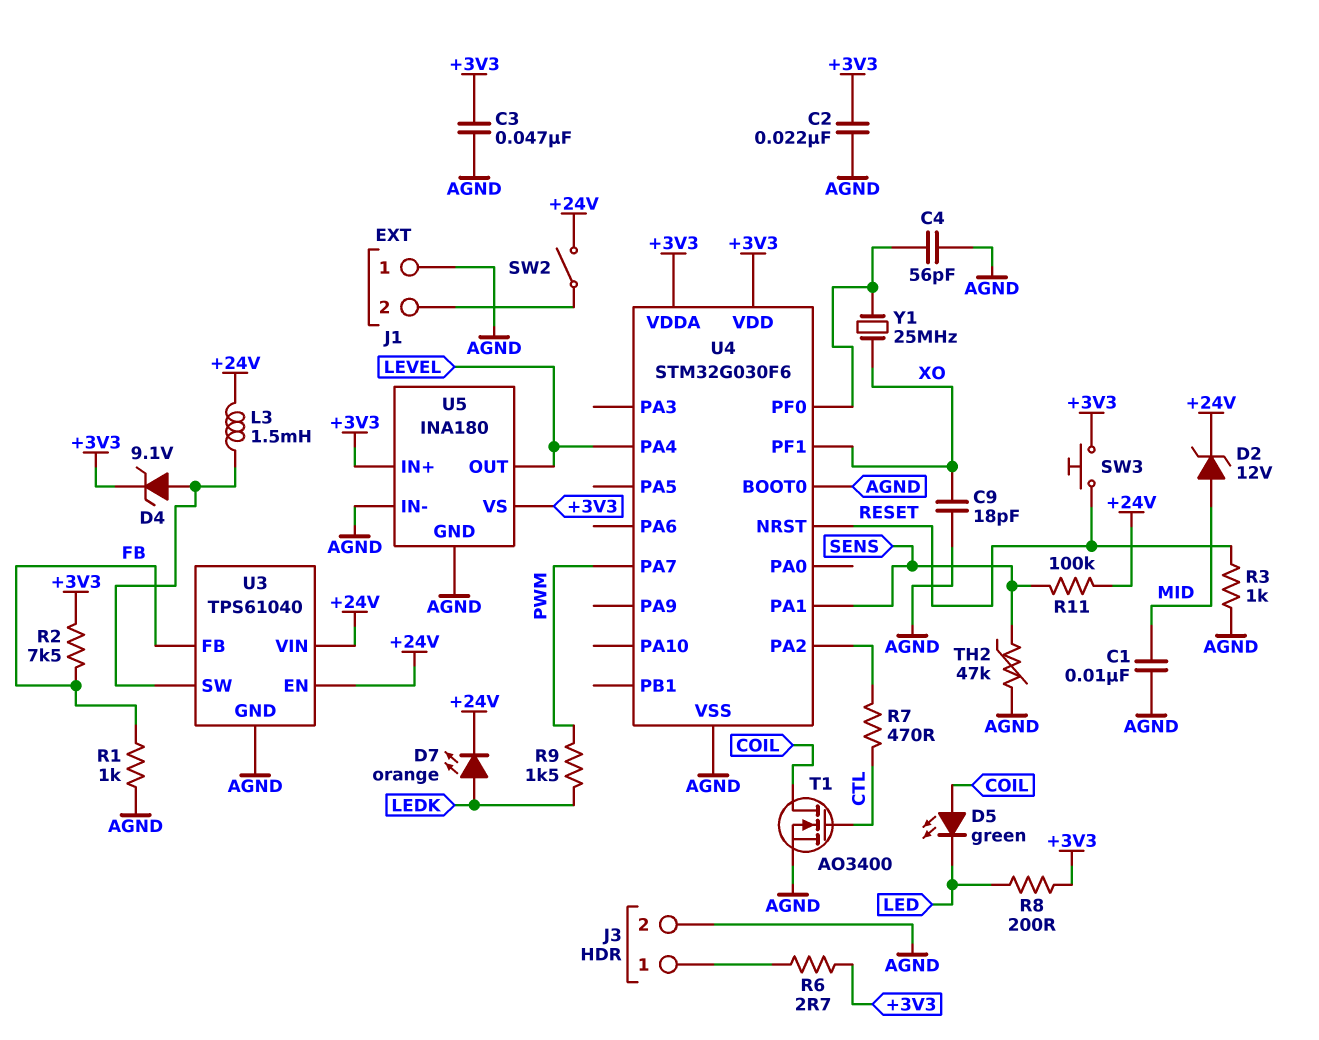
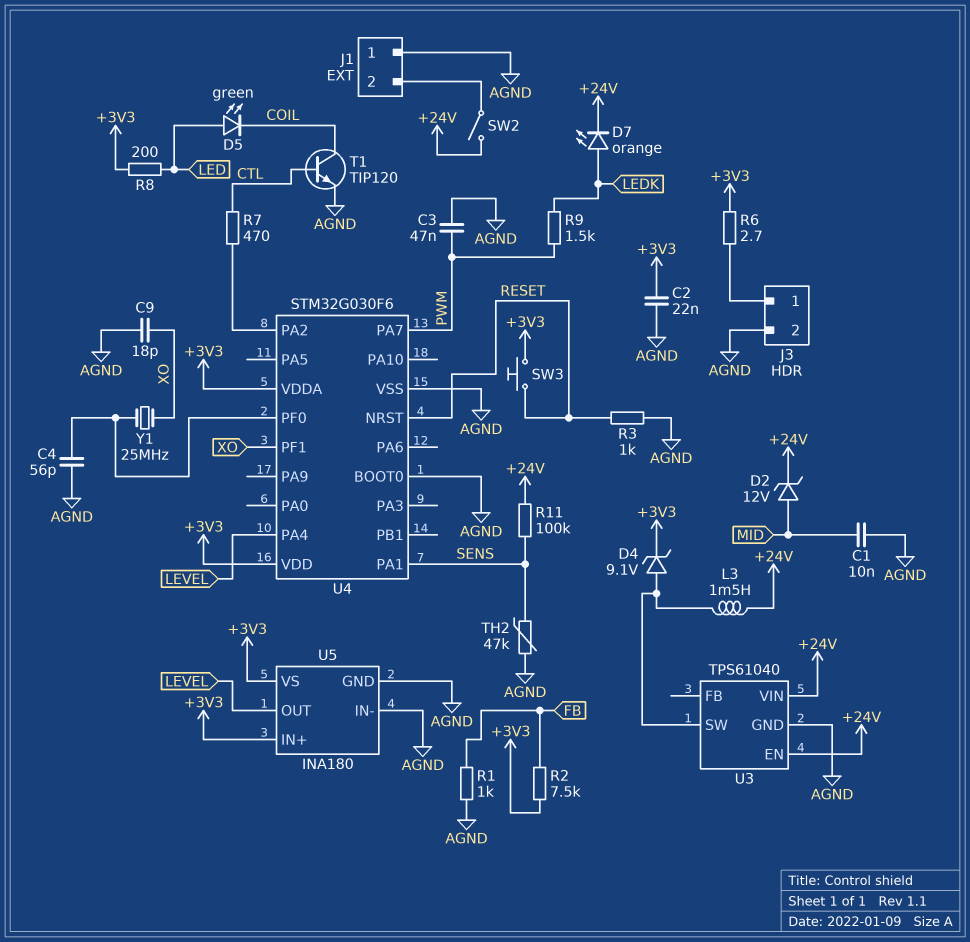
C3: 47nF (+3V3, AGND) -> 47nF (AGND, PWM)
D5: LED green (A COIL, K LED) -> LED green (A LED, K COIL)
T1: NMOS AO3400 (G CTL, D COIL, S AGND) -> NPN TIP120 (B CTL, C COIL, E AGND)
U3 pin FB: FB -> none

